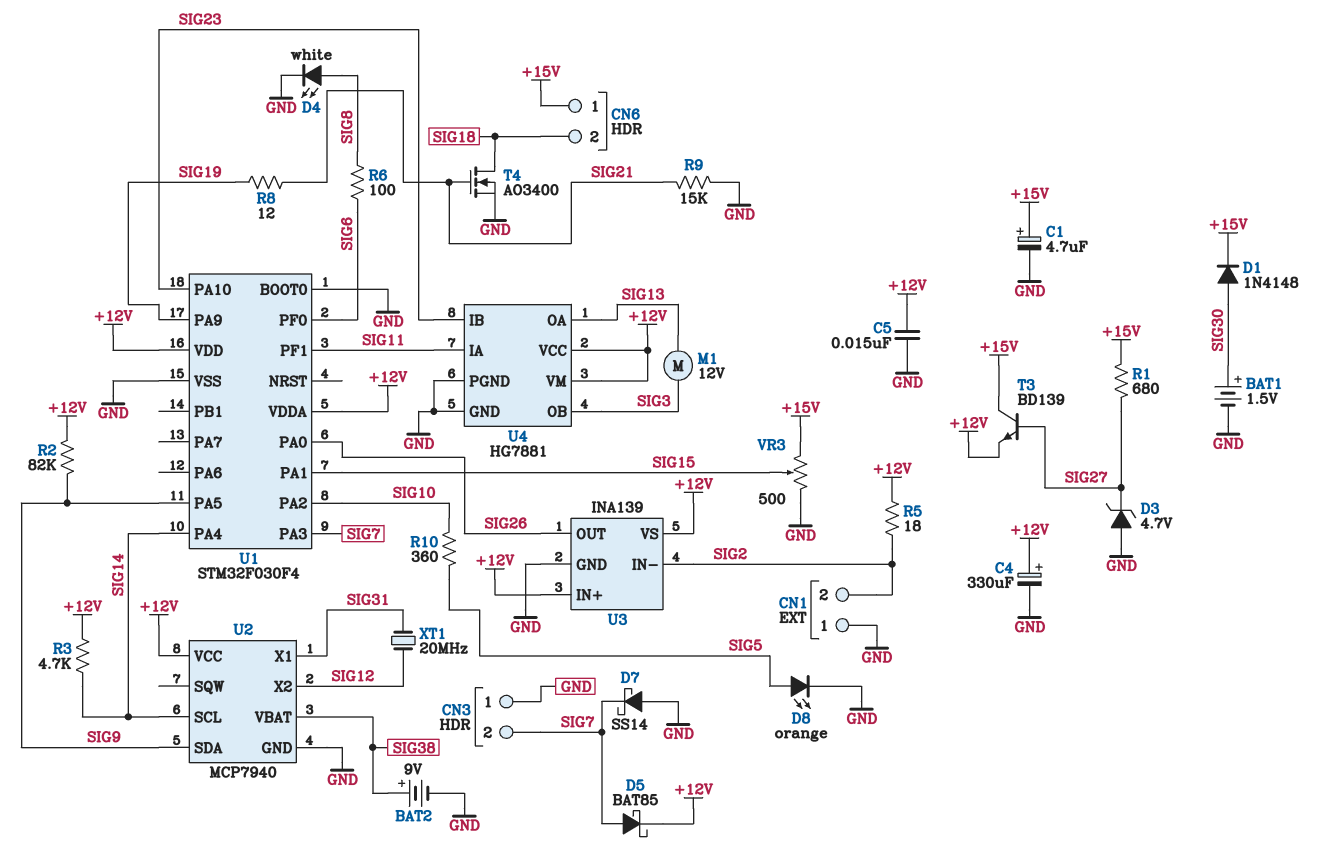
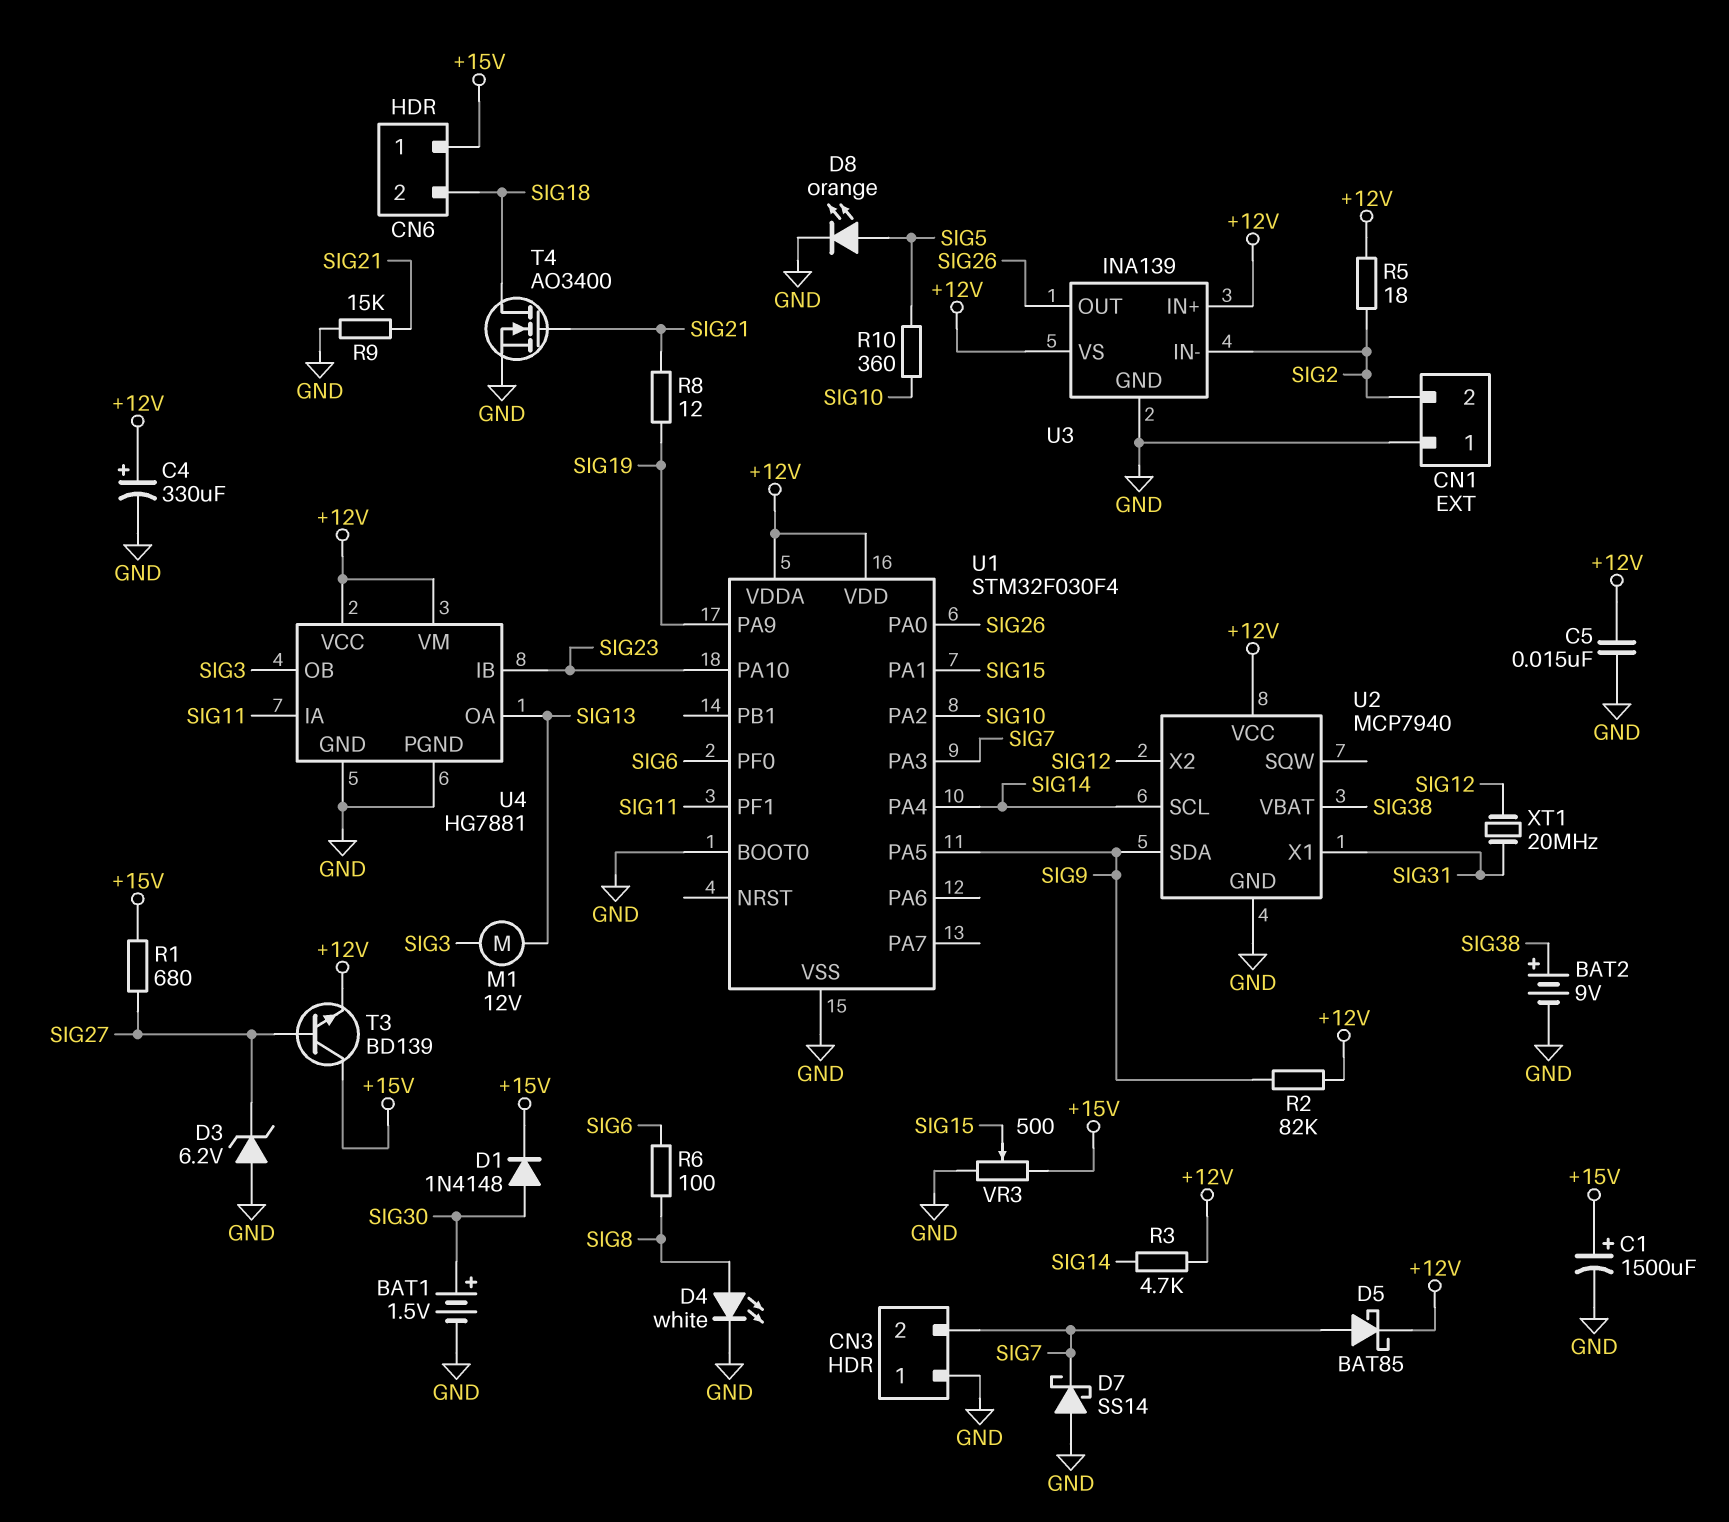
C1: 4.7uF (plus +15V, minus GND) -> 1500uF (plus +15V, minus GND)
D3: zener 4.7V (A GND, K SIG27) -> zener 6.2V (A GND, K SIG27)

